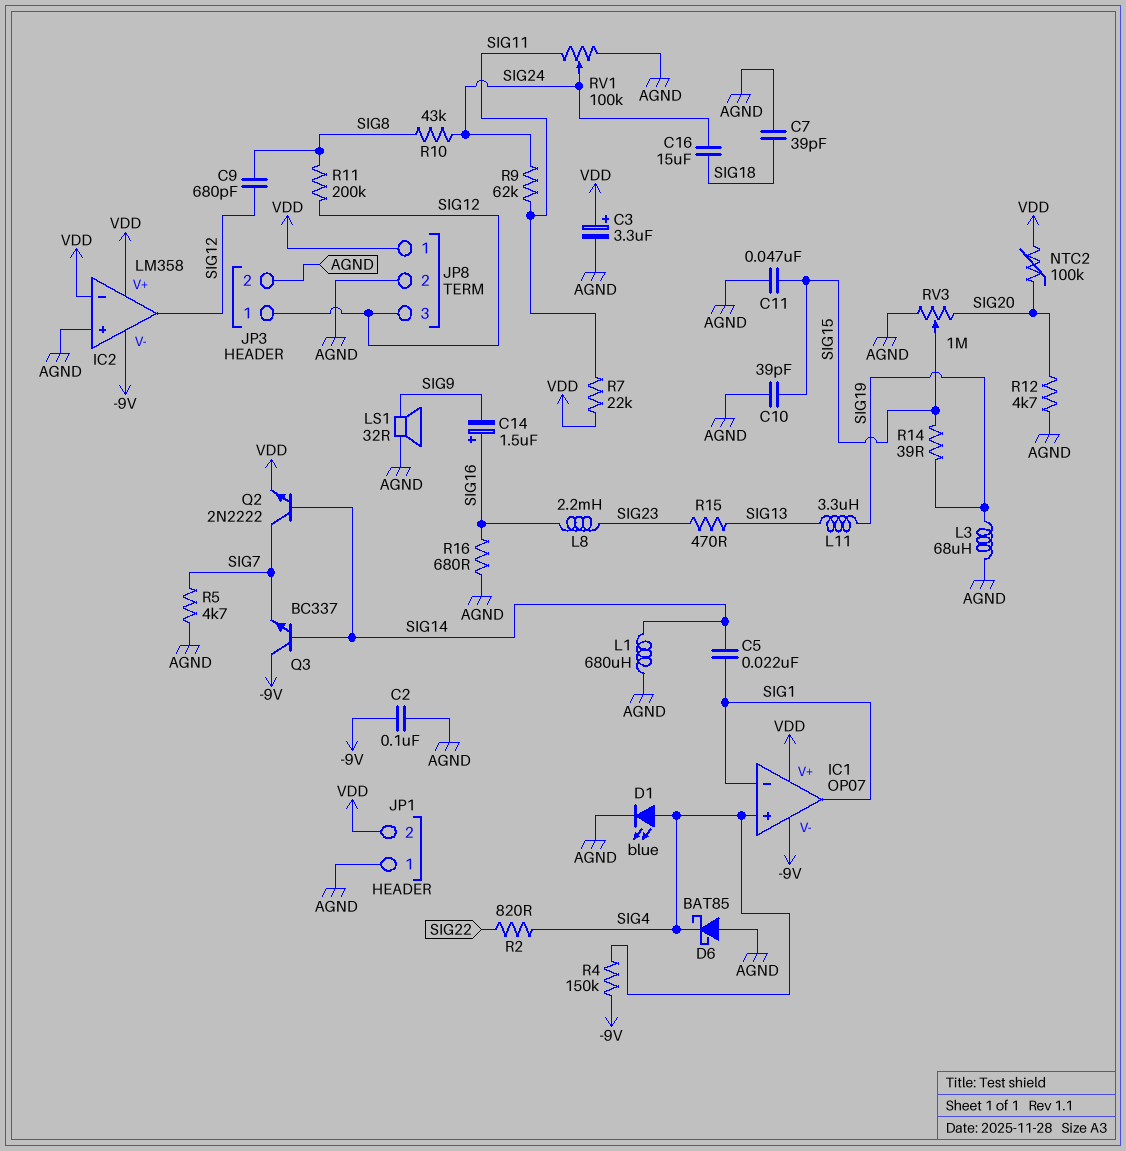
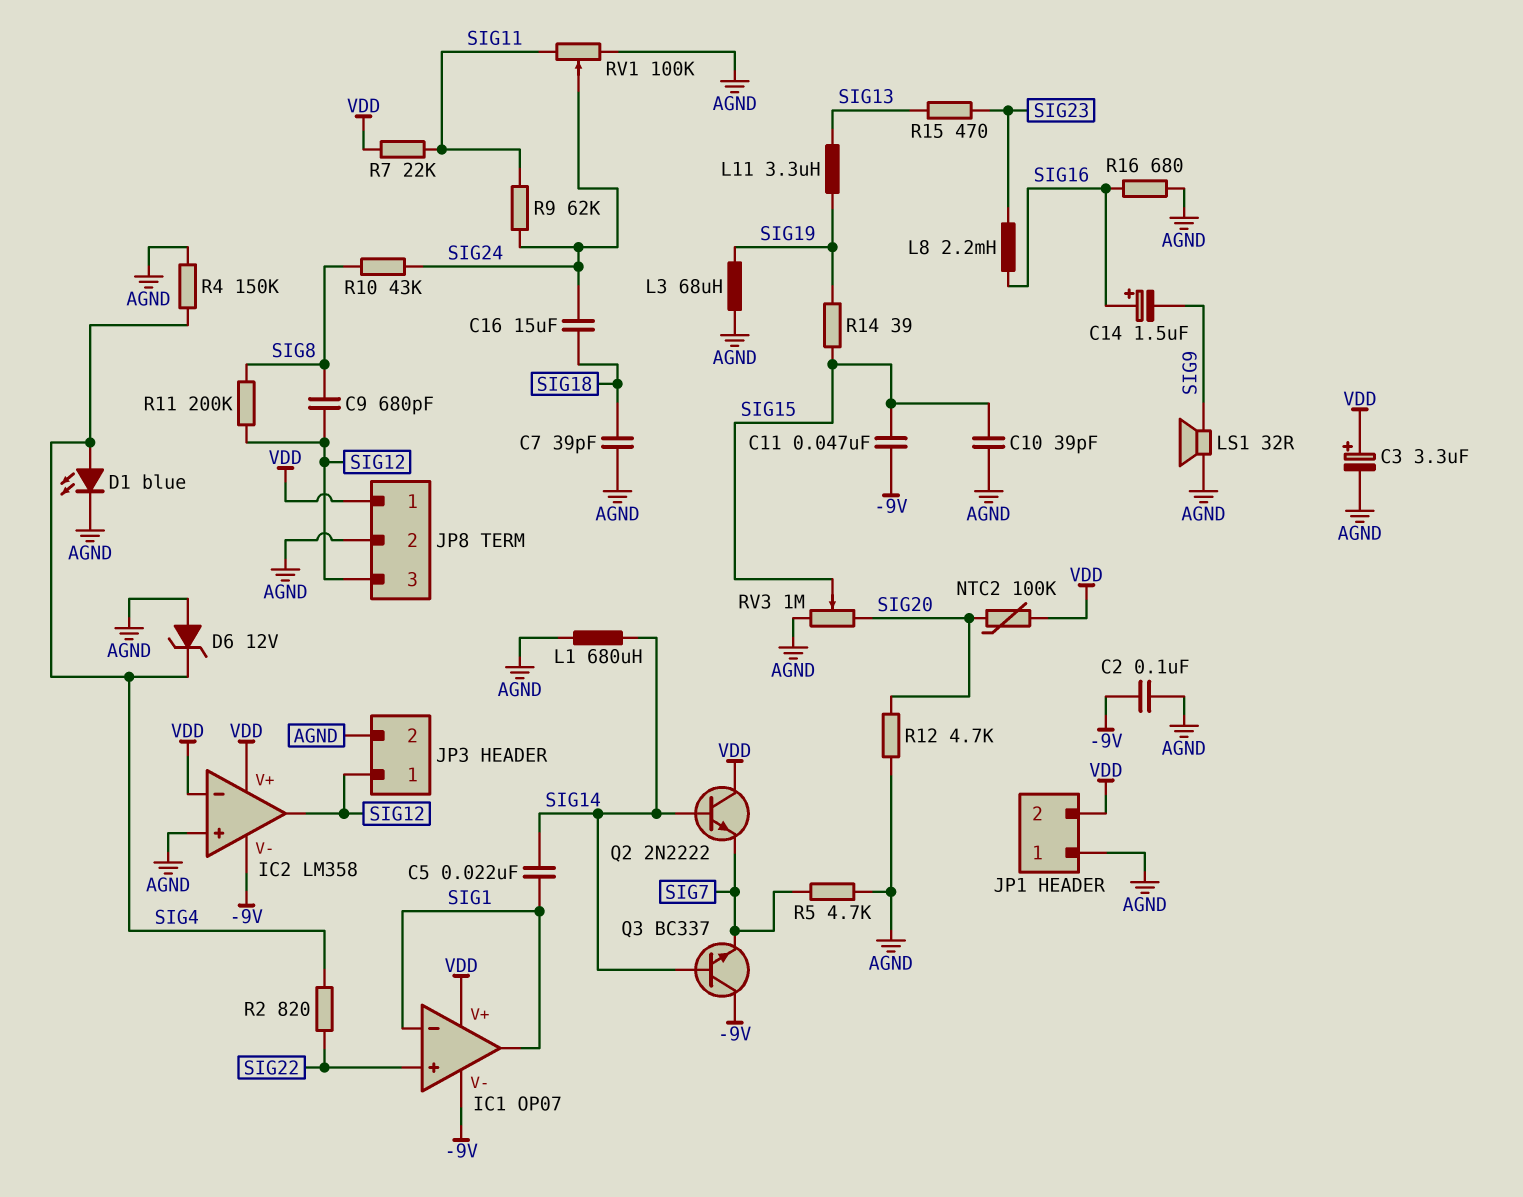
C11: 47nF (AGND, SIG15) -> 47nF (-9V, SIG15)
D6: schottky BAT85 (A AGND, K SIG4) -> zener 12V (A AGND, K SIG4)
IC1 pin in+: SIG4 -> SIG22
Q2: NPN 2N2222 (B SIG14, C SIG7, E VDD) -> NPN 2N2222 (B SIG14, C VDD, E SIG7)
R4: 150k (-9V, SIG4) -> 150k (AGND, SIG4)

